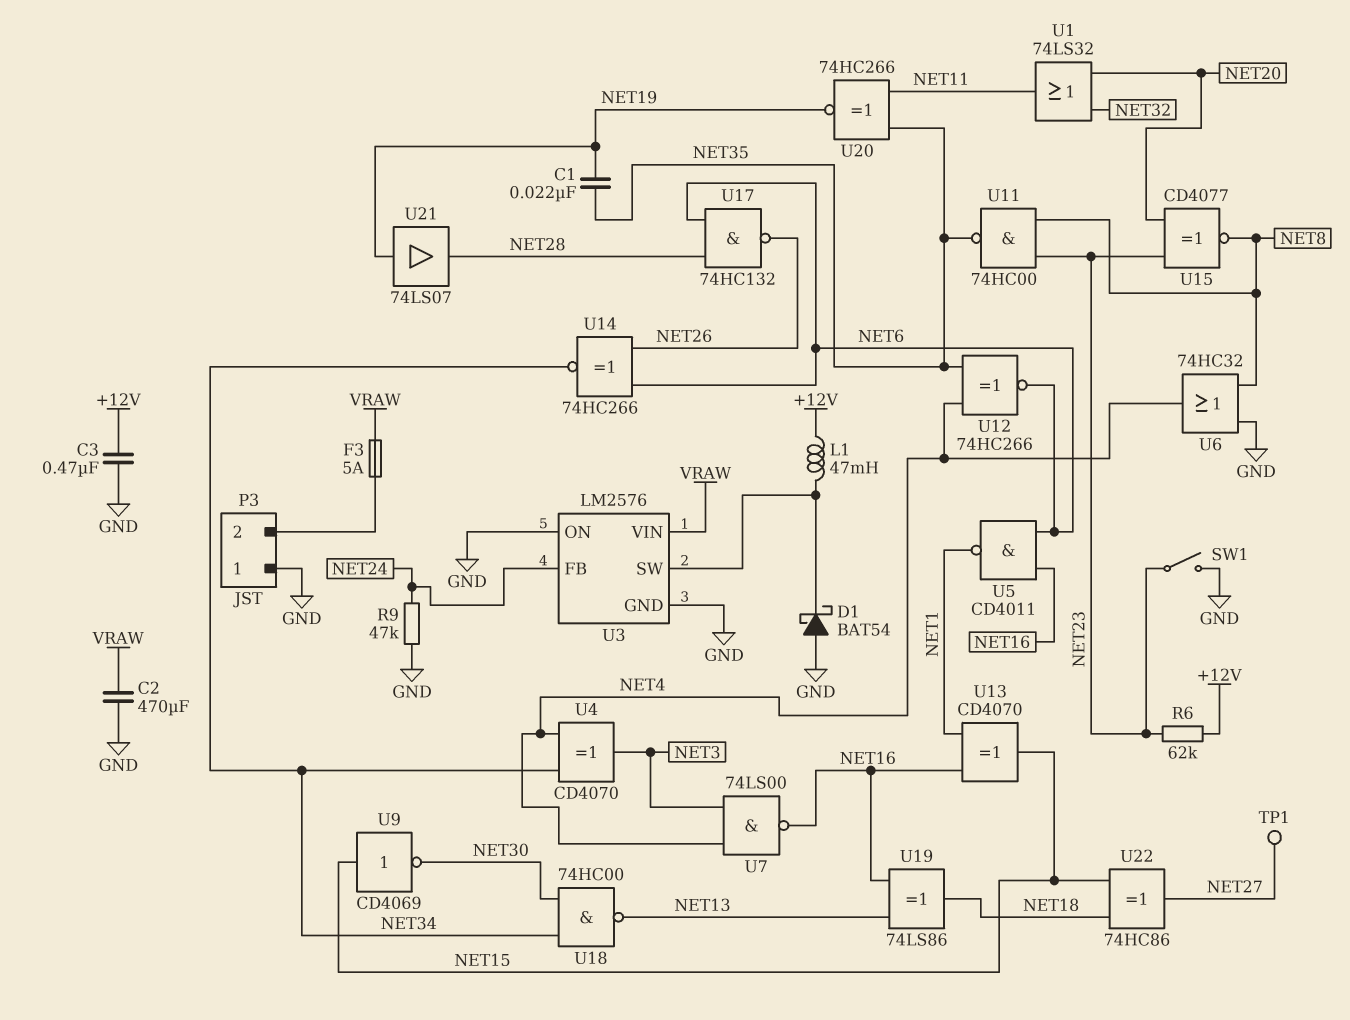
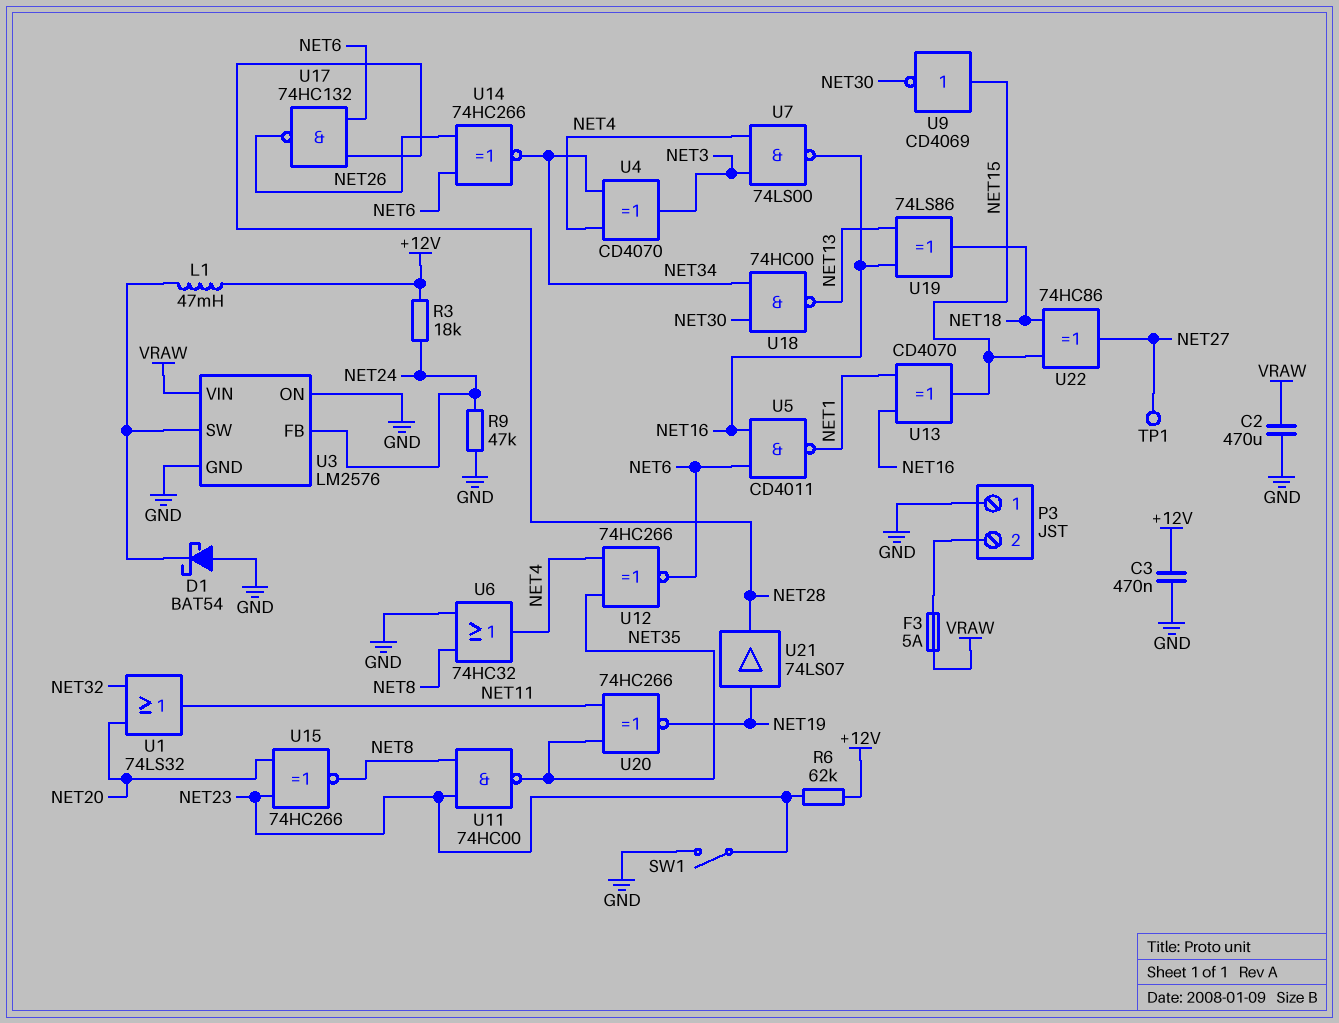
C1: 22nF (NET19, NET35) -> none
R3: none -> 18k (+12V, NET24)
U15: XNOR CD4077 (in NET20, in NET23, out NET8) -> XNOR 74HC266 (in NET20, in NET23, out NET8)

